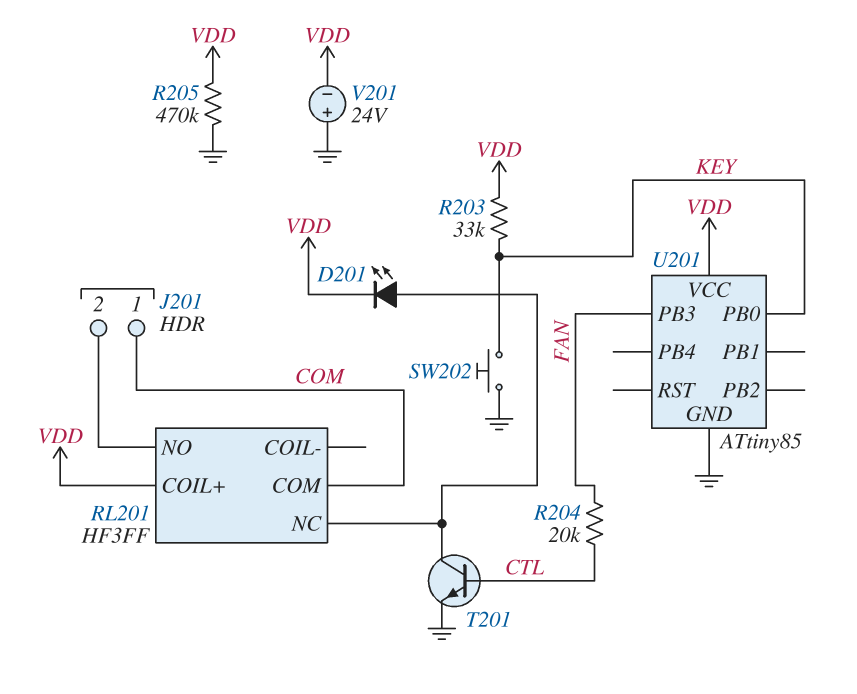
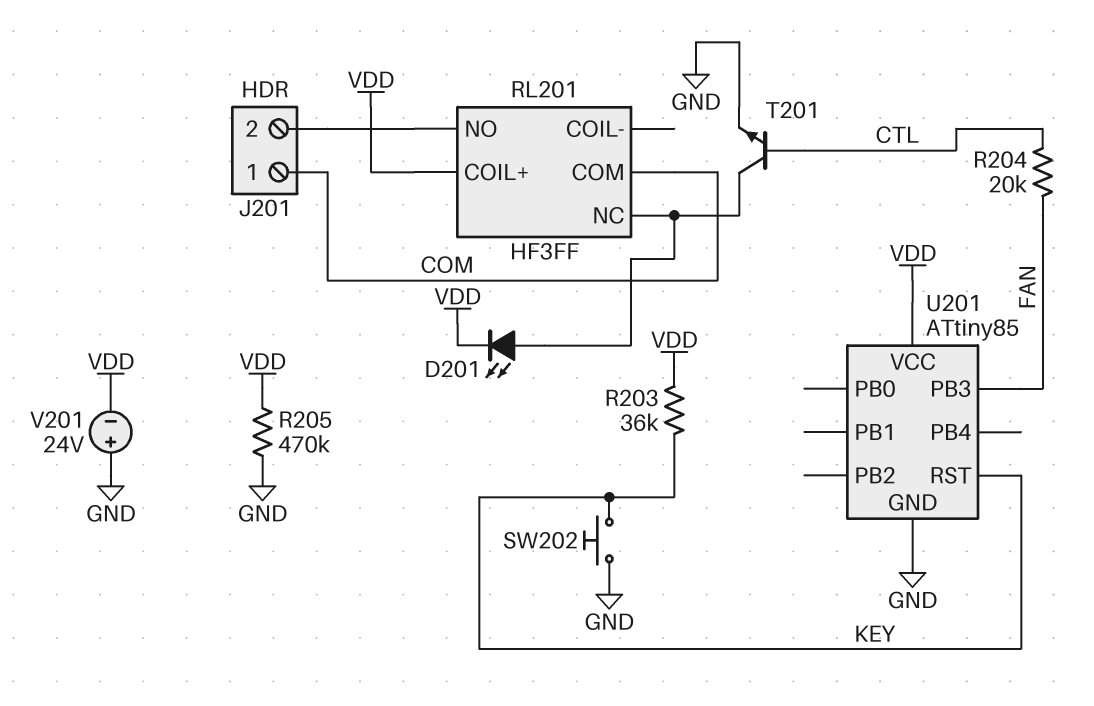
R203: 33k (KEY, VDD) -> 36k (KEY, VDD)
U201 pin PB0: KEY -> none
U201 pin RST: none -> KEY

